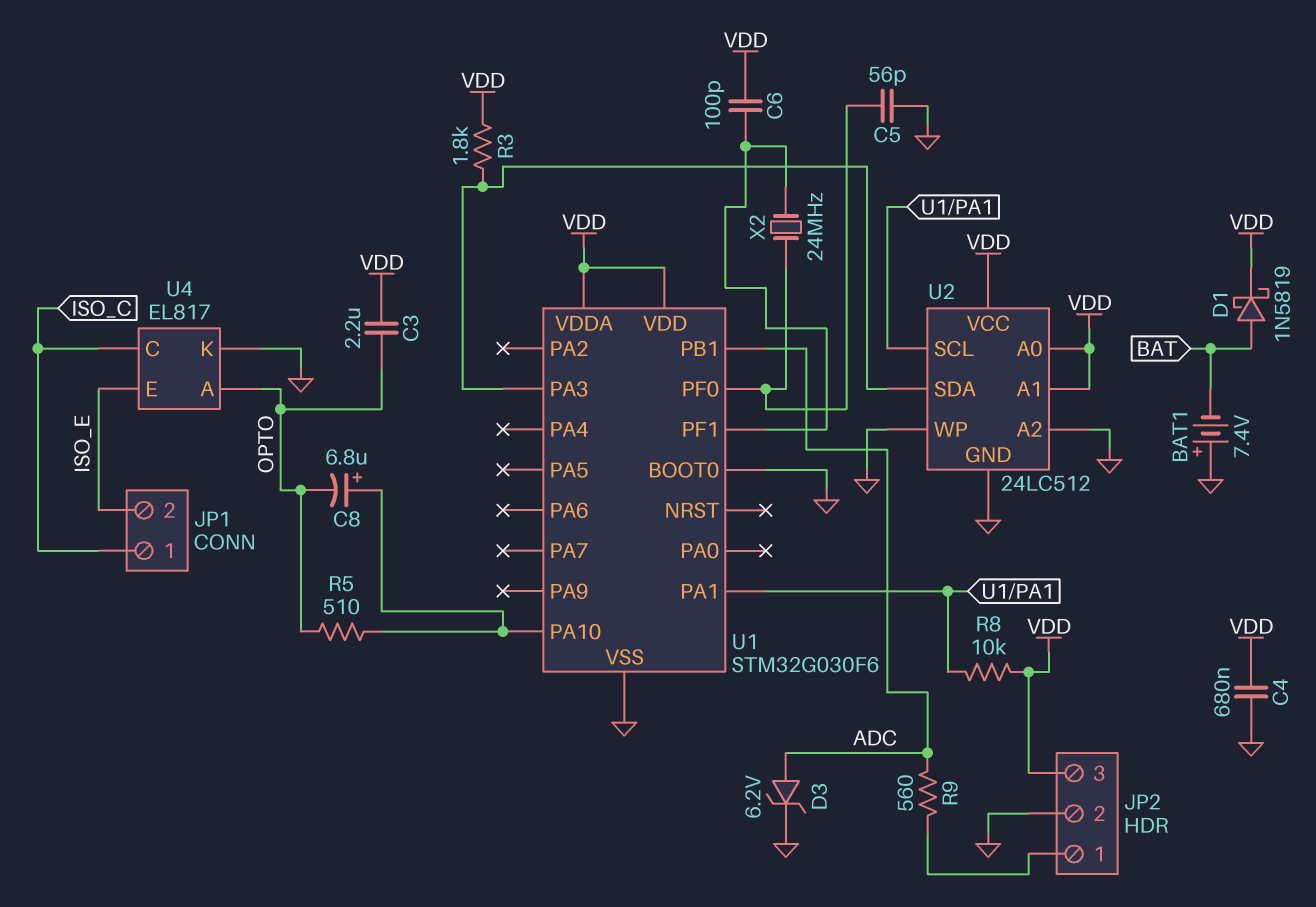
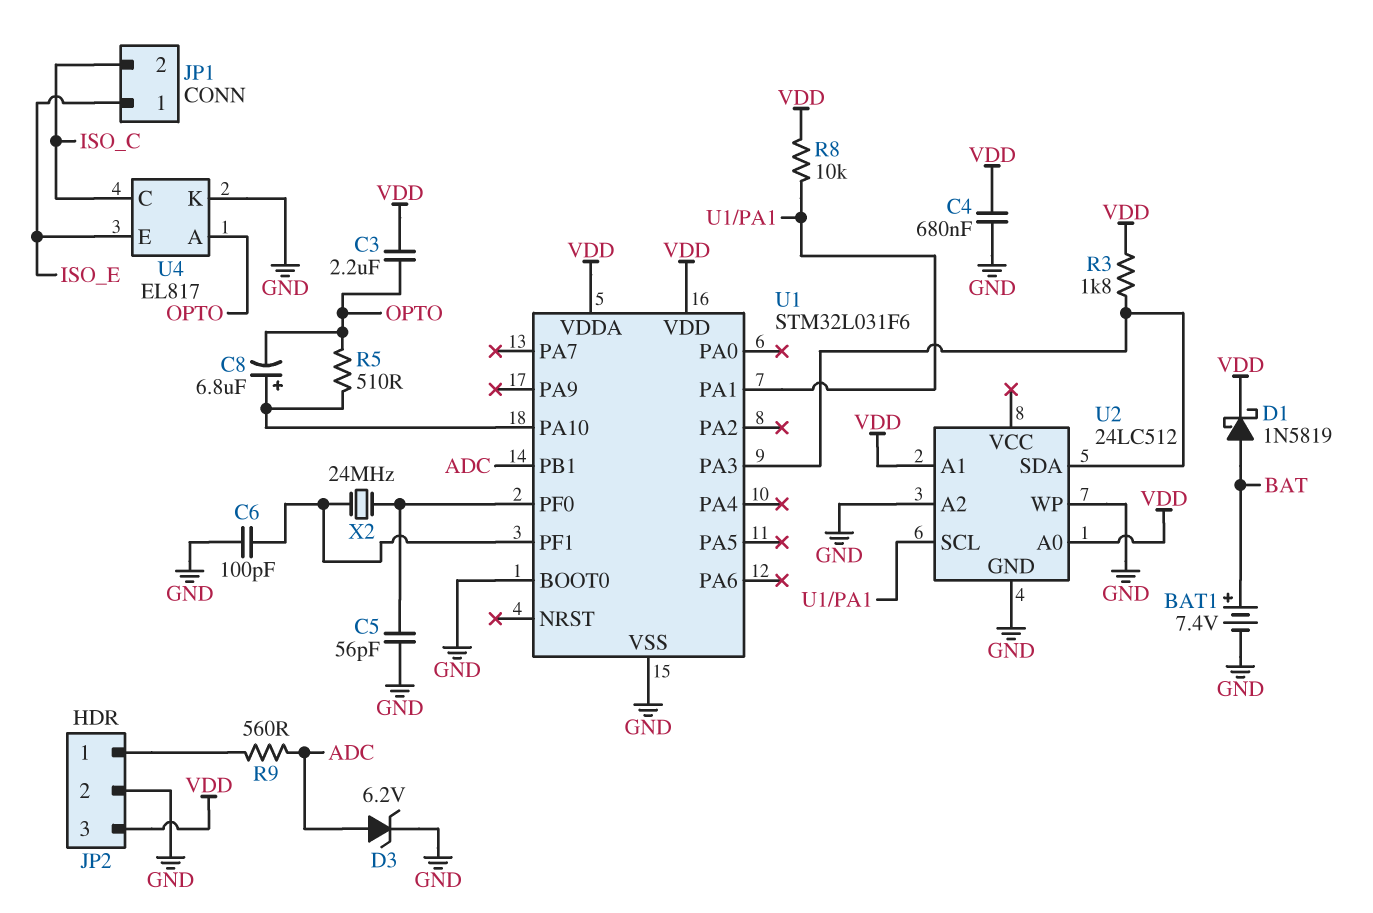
BAT1: 7.4V (plus GND, minus BAT) -> 7.4V (plus BAT, minus GND)
C6: 100pF (U1/PF1, VDD) -> 100pF (GND, U1/PF1)
JP1 pin 1: ISO_C -> ISO_E
JP1 pin 2: ISO_E -> ISO_C
U1: STM32G030F6 -> STM32L031F6
U2 pin VCC: VDD -> none

